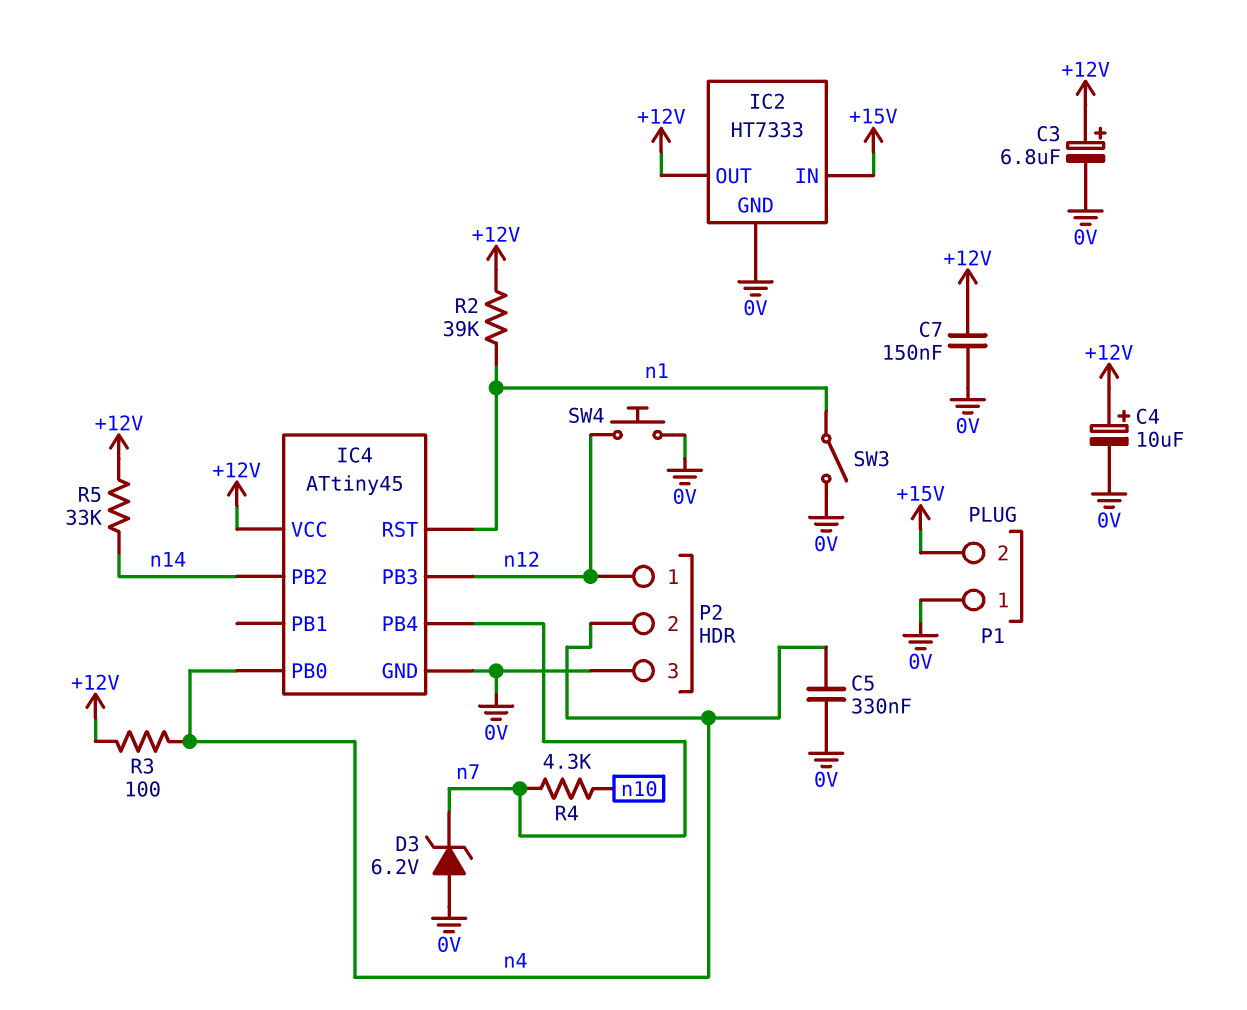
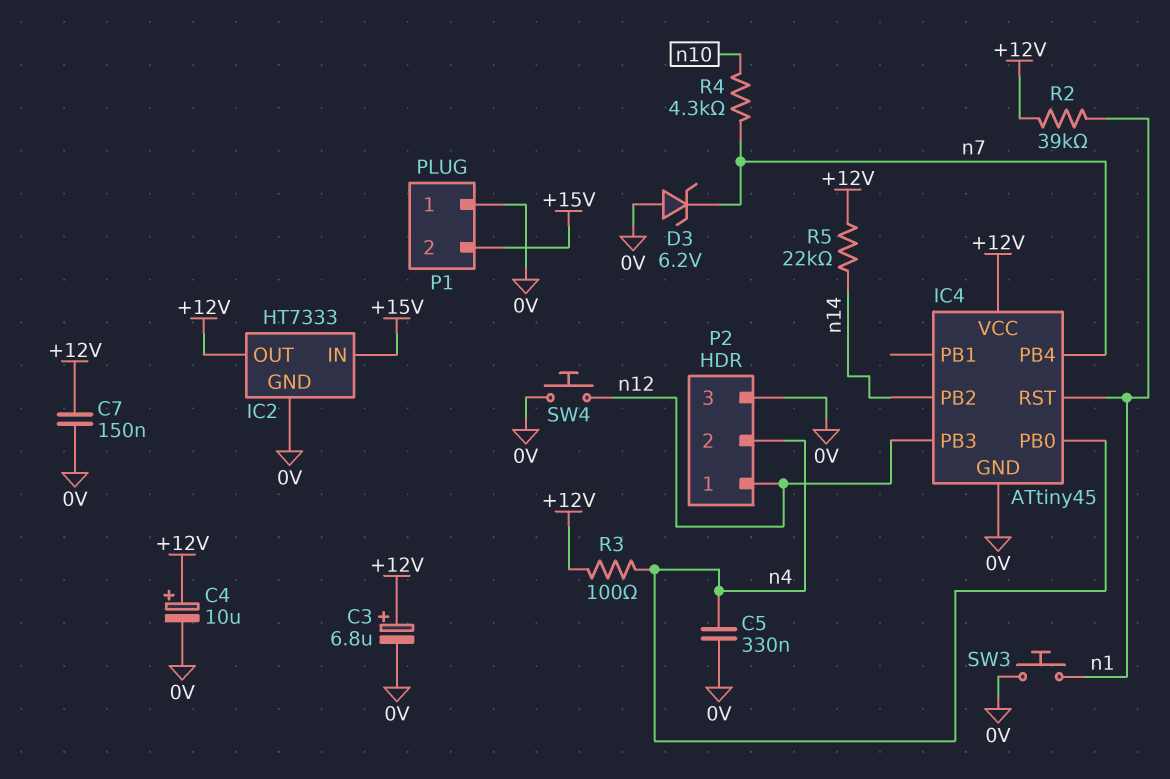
R5: 33k (+12V, n14) -> 22k (+12V, n14)
SW3: switch (0V, n1) -> button (0V, n1)

